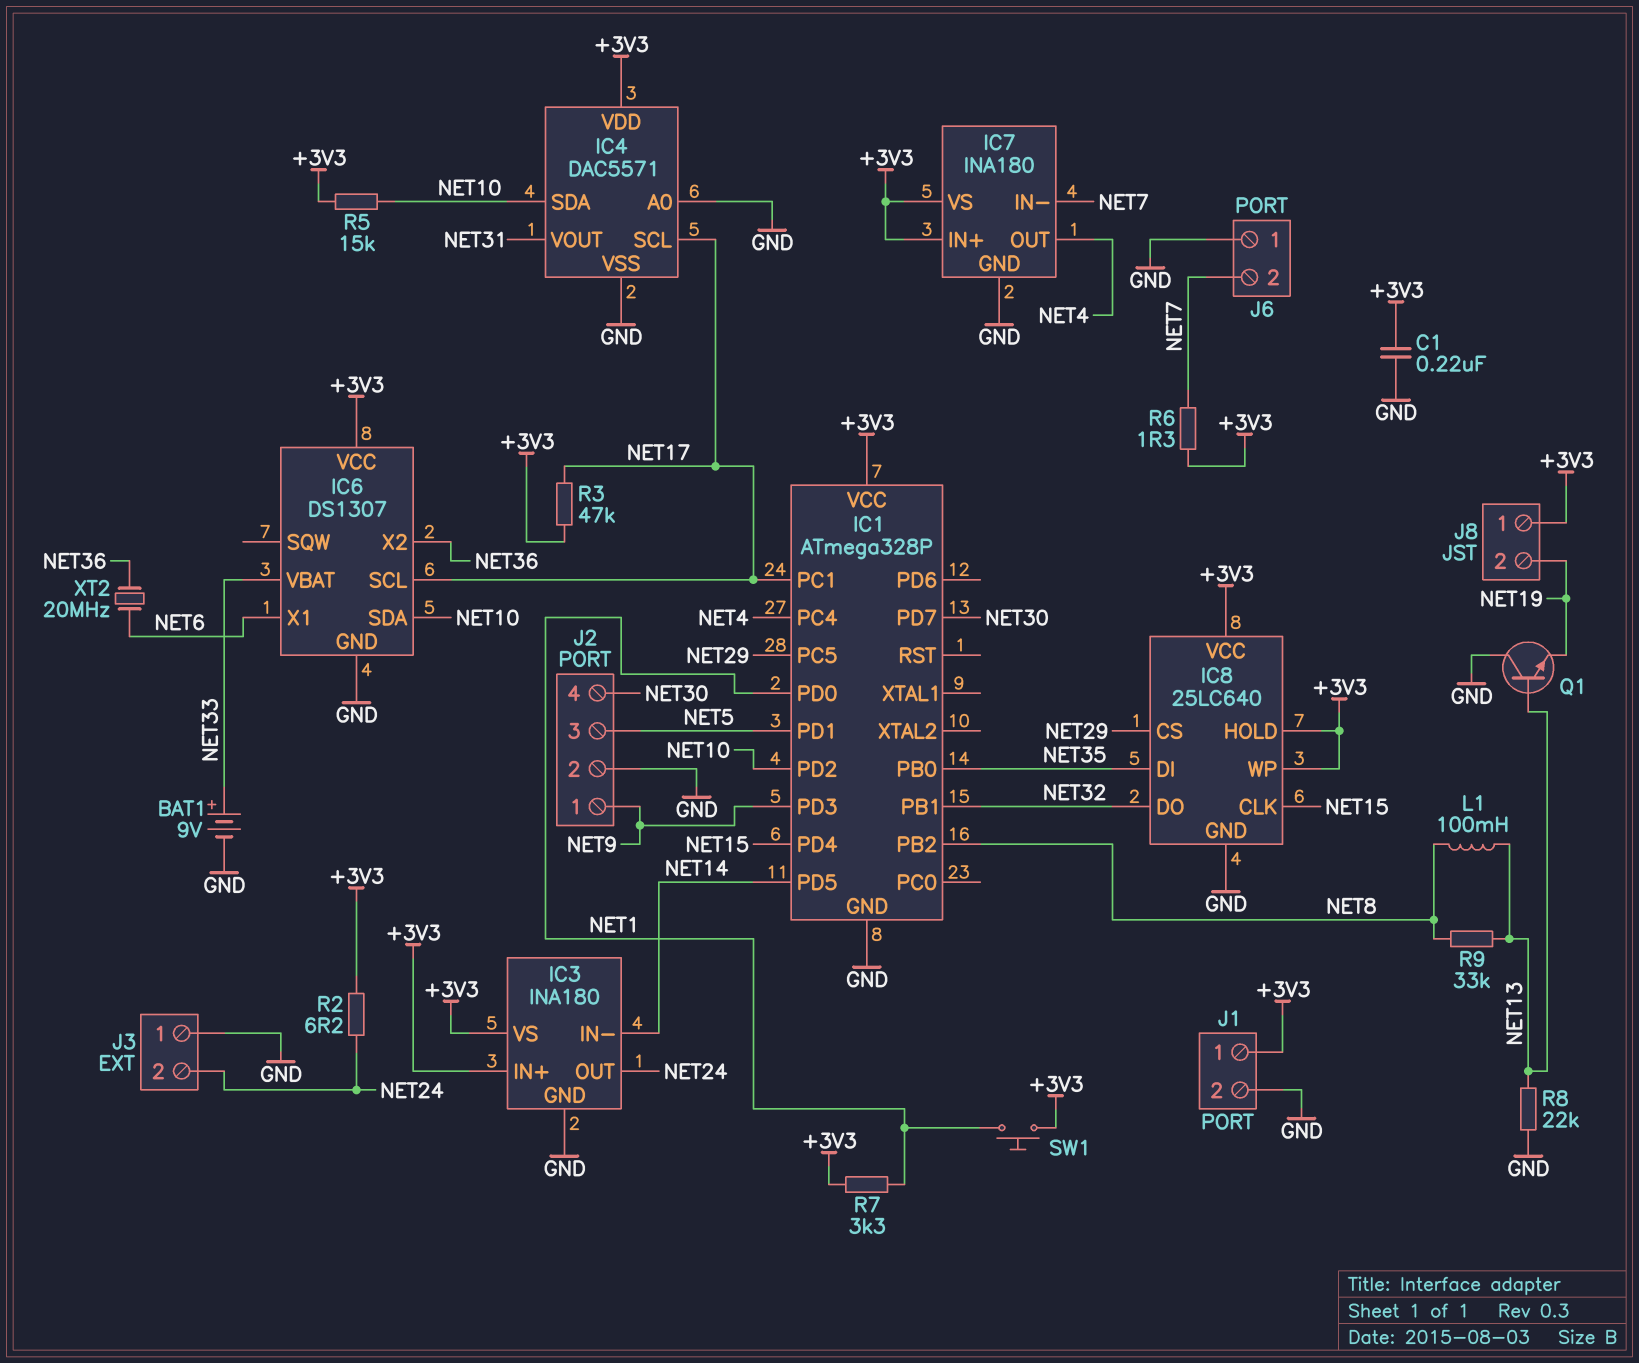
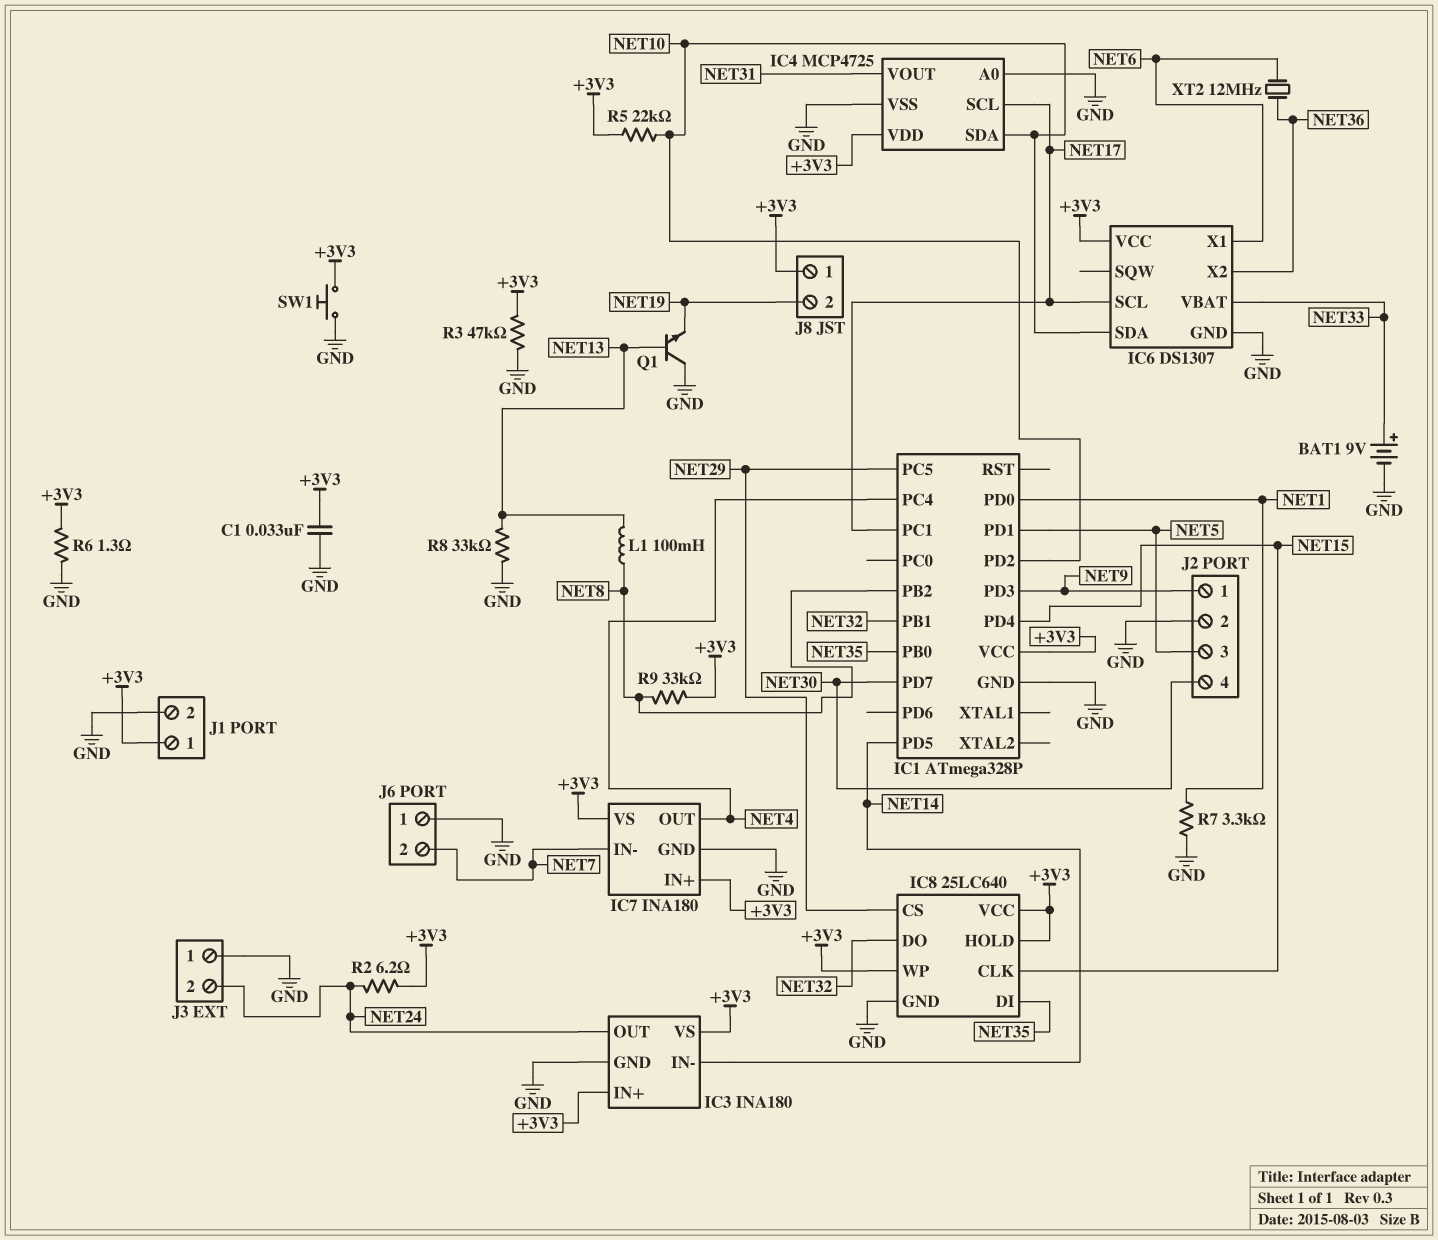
C1: 220nF (+3V3, GND) -> 33nF (+3V3, GND)
IC4: DAC5571 -> MCP4725
R3: 47k (+3V3, NET17) -> 47k (+3V3, GND)
R5: 15k (+3V3, NET10) -> 22k (+3V3, NET10)
R6: 1.3 (+3V3, NET7) -> 1.3 (+3V3, GND)
R7: 3.3k (+3V3, NET1) -> 3.3k (GND, NET1)
R8: 22k (GND, NET13) -> 33k (GND, NET13)
R9: 33k (NET8, NET13) -> 33k (+3V3, NET8)
SW1: button (+3V3, NET1) -> button (+3V3, GND)
XT2: 20MHz (NET6, NET36) -> 12MHz (NET6, NET36)

